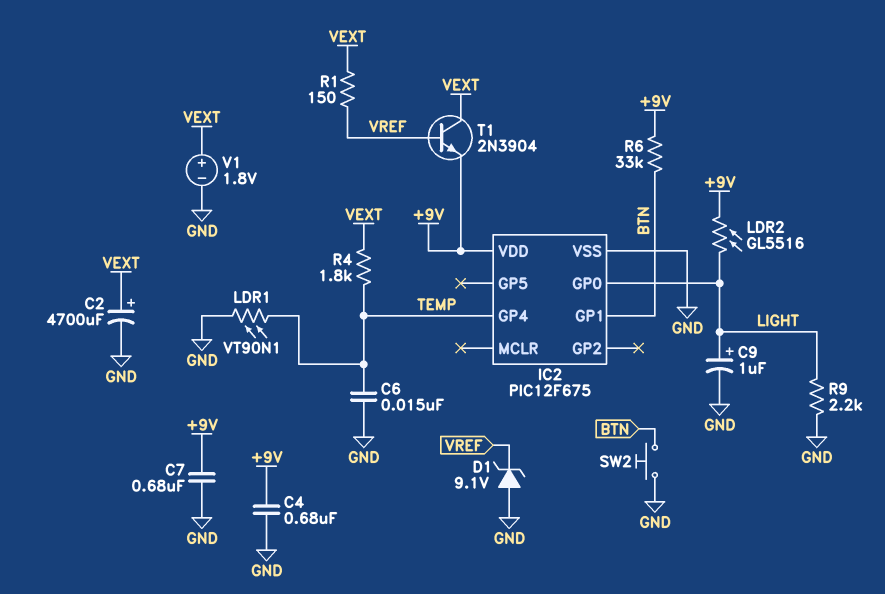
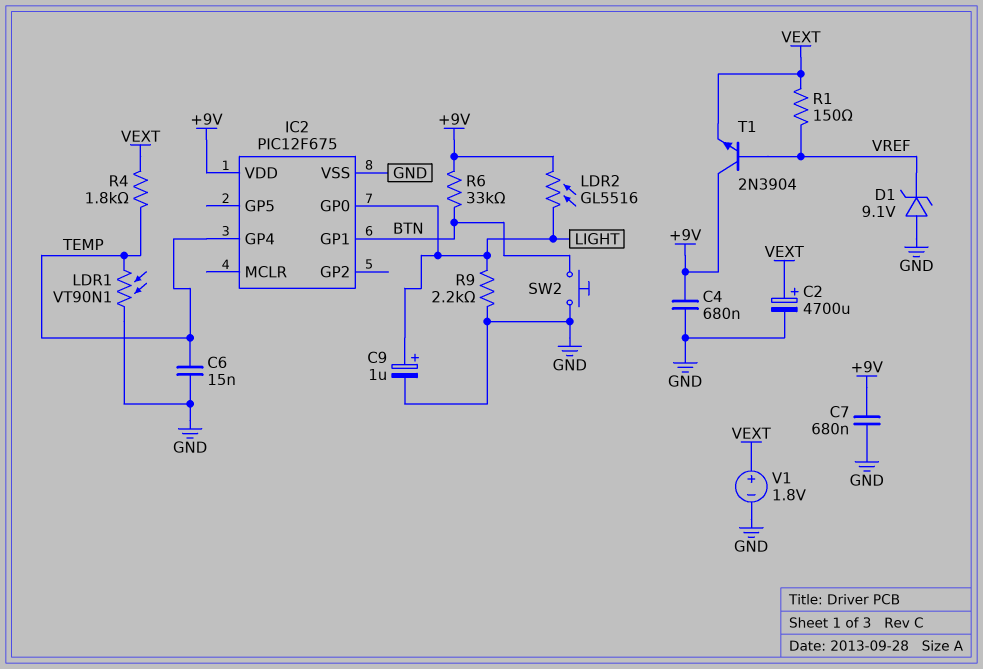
T1: NPN 2N3904 (B VREF, C VEXT, E +9V) -> NPN 2N3904 (B VREF, C +9V, E VEXT)

